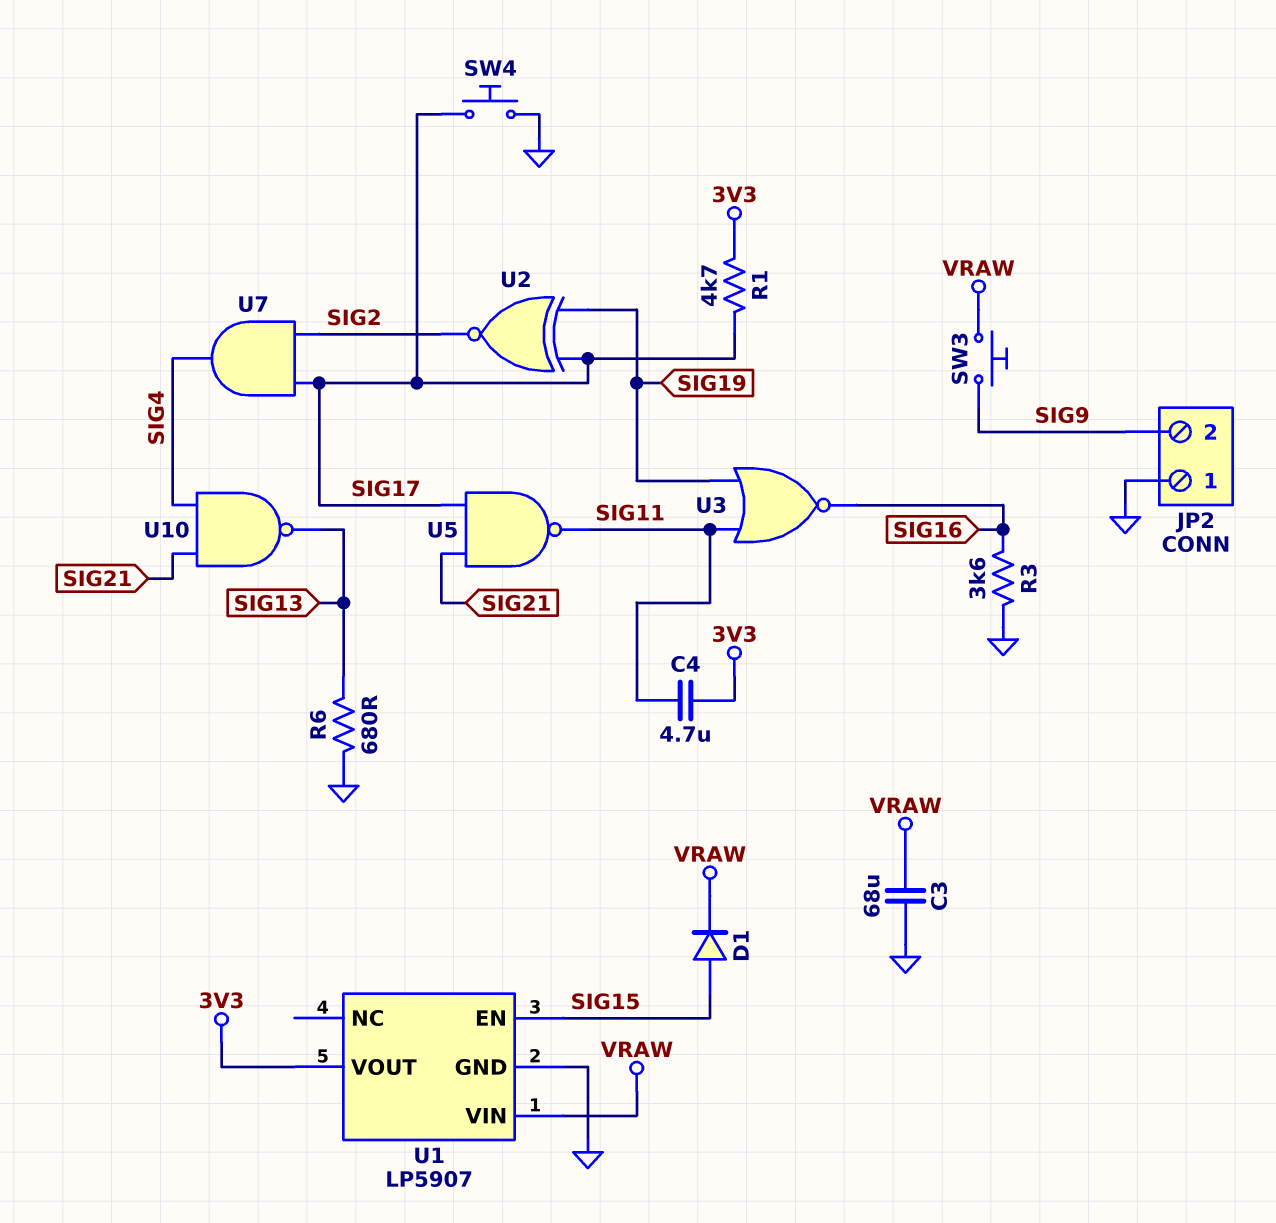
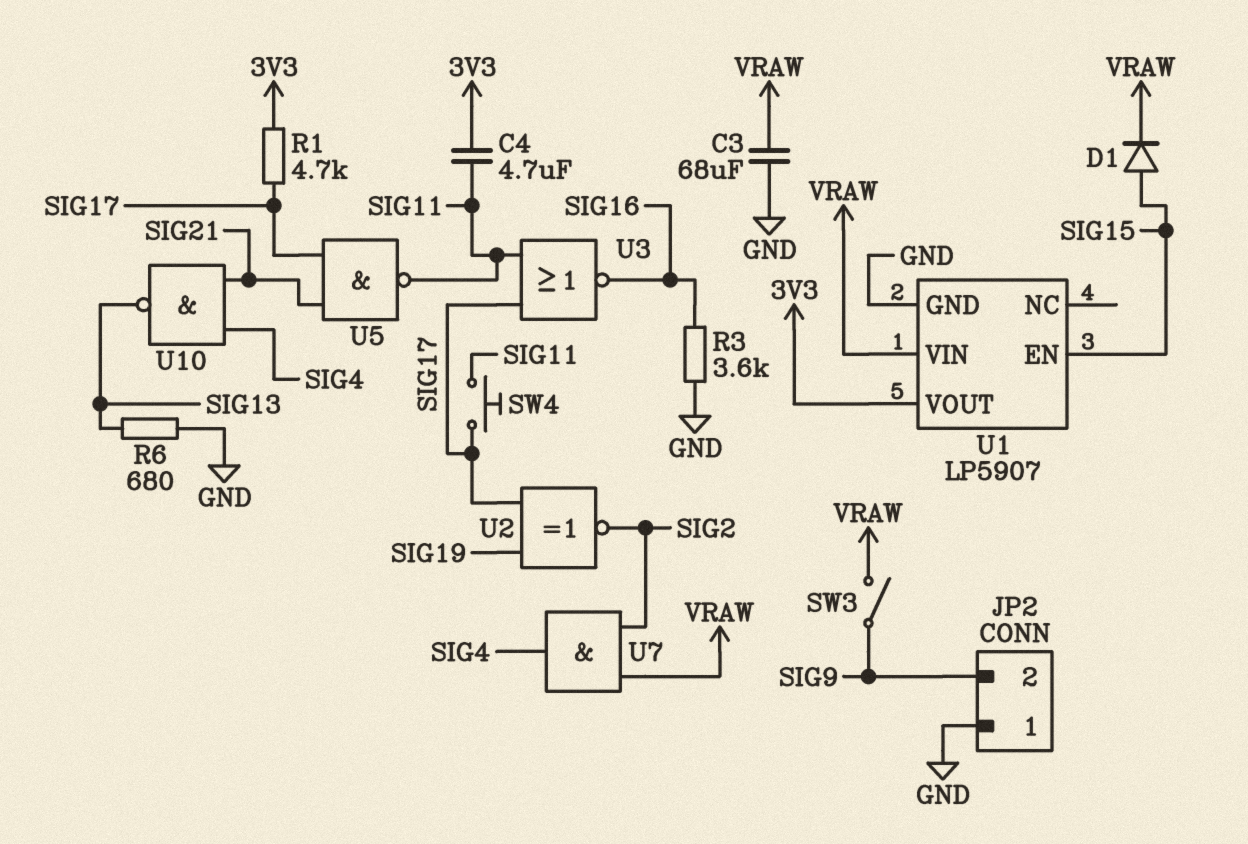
SW3: button (SIG9, VRAW) -> switch (SIG9, VRAW)
SW4: button (GND, SIG17) -> button (SIG11, SIG17)
U3: NOR (in SIG11, in SIG19, out SIG16) -> NOR (in SIG11, in SIG17, out SIG16)
U7: AND (in SIG2, in SIG17, out SIG4) -> AND (in SIG2, in VRAW, out SIG4)

